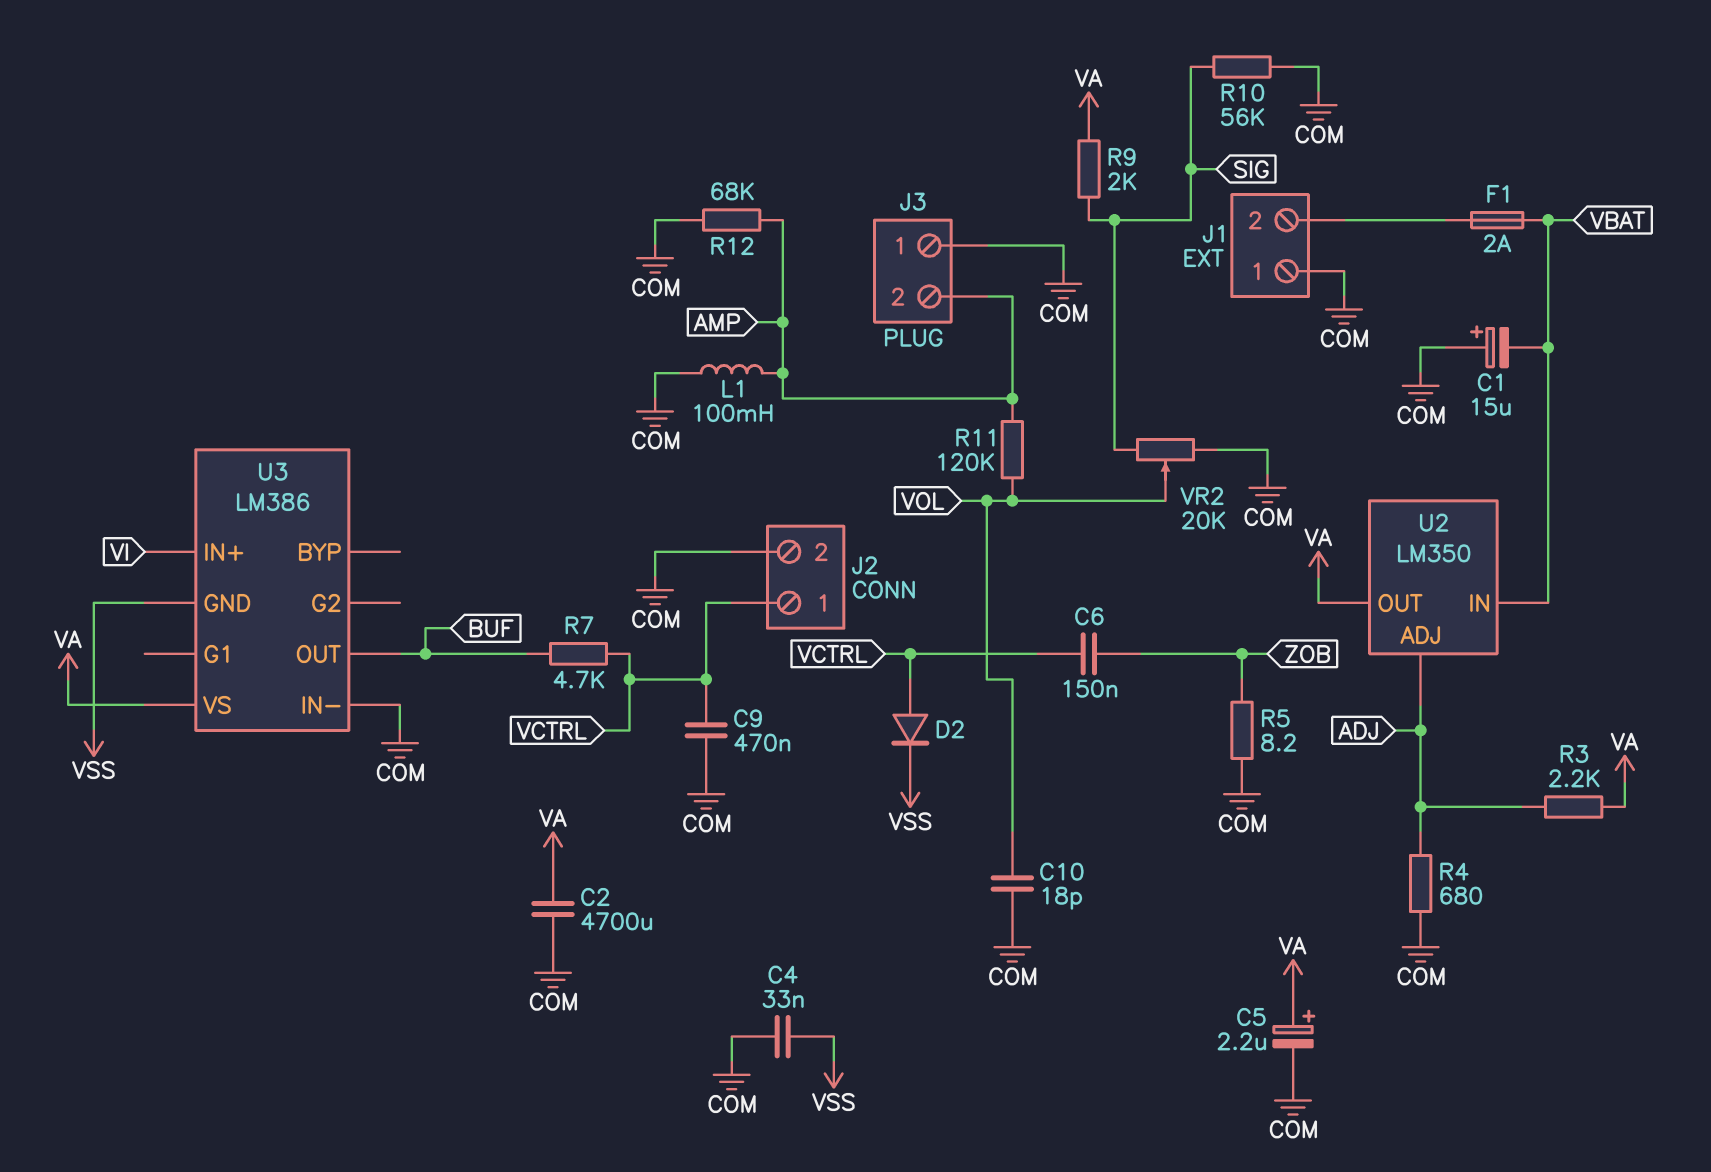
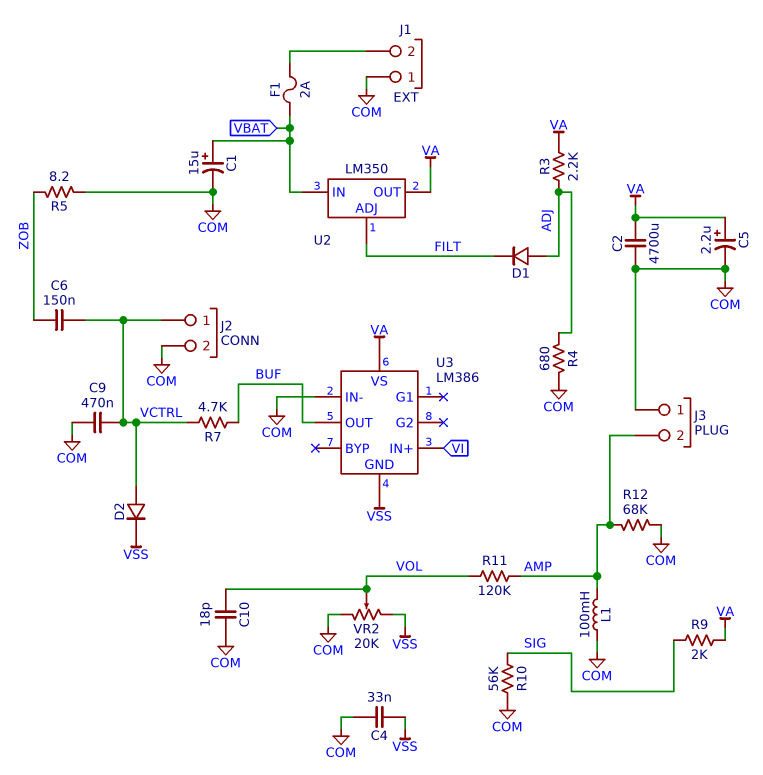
C1: 15uF (plus COM, minus VBAT) -> 15uF (plus VBAT, minus COM)
D1: none -> diode (A ADJ, K FILT)
U2 pin ADJ: ADJ -> FILT
VR2: 20k (COM, SIG, wiper VOL) -> 20k (COM, VSS, wiper VOL)

